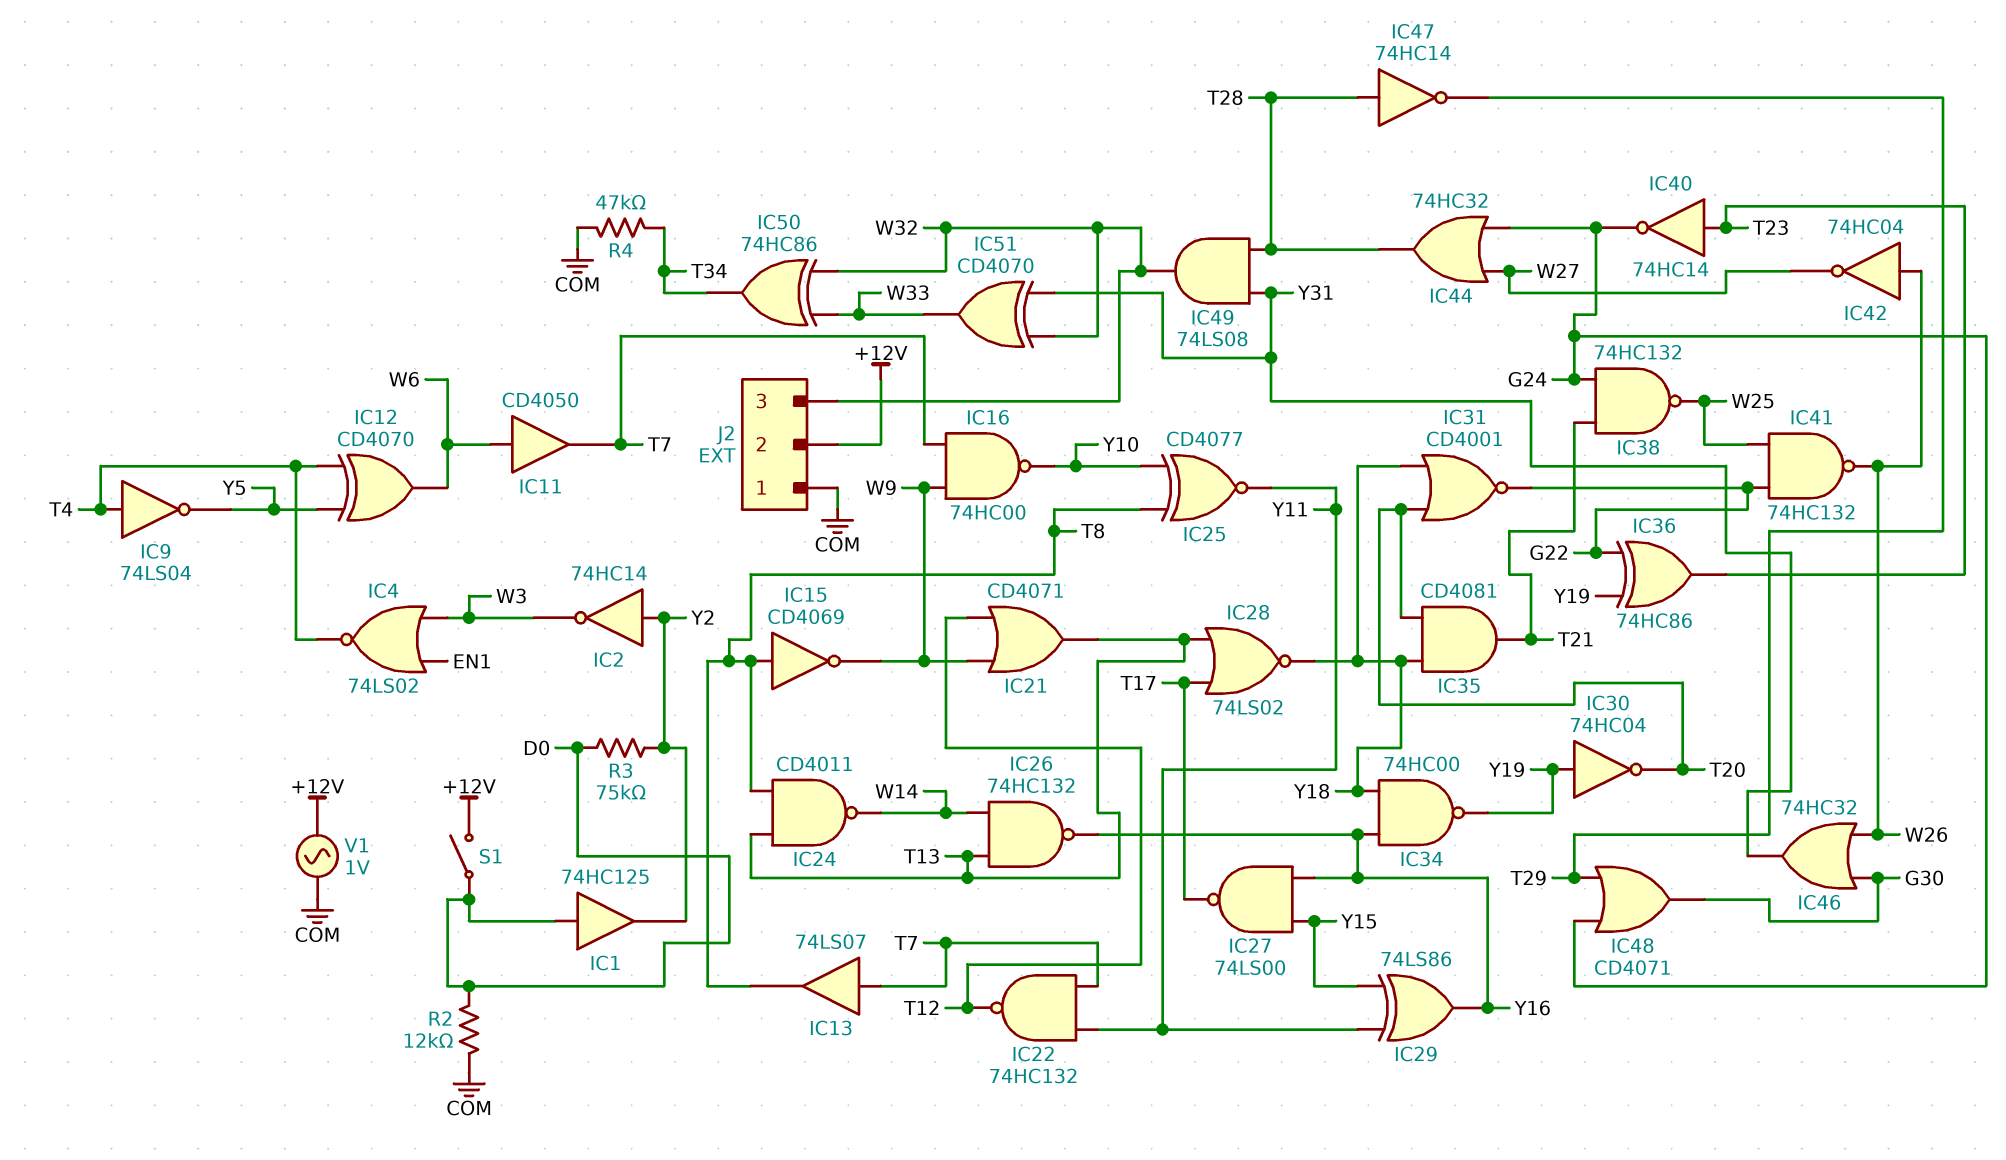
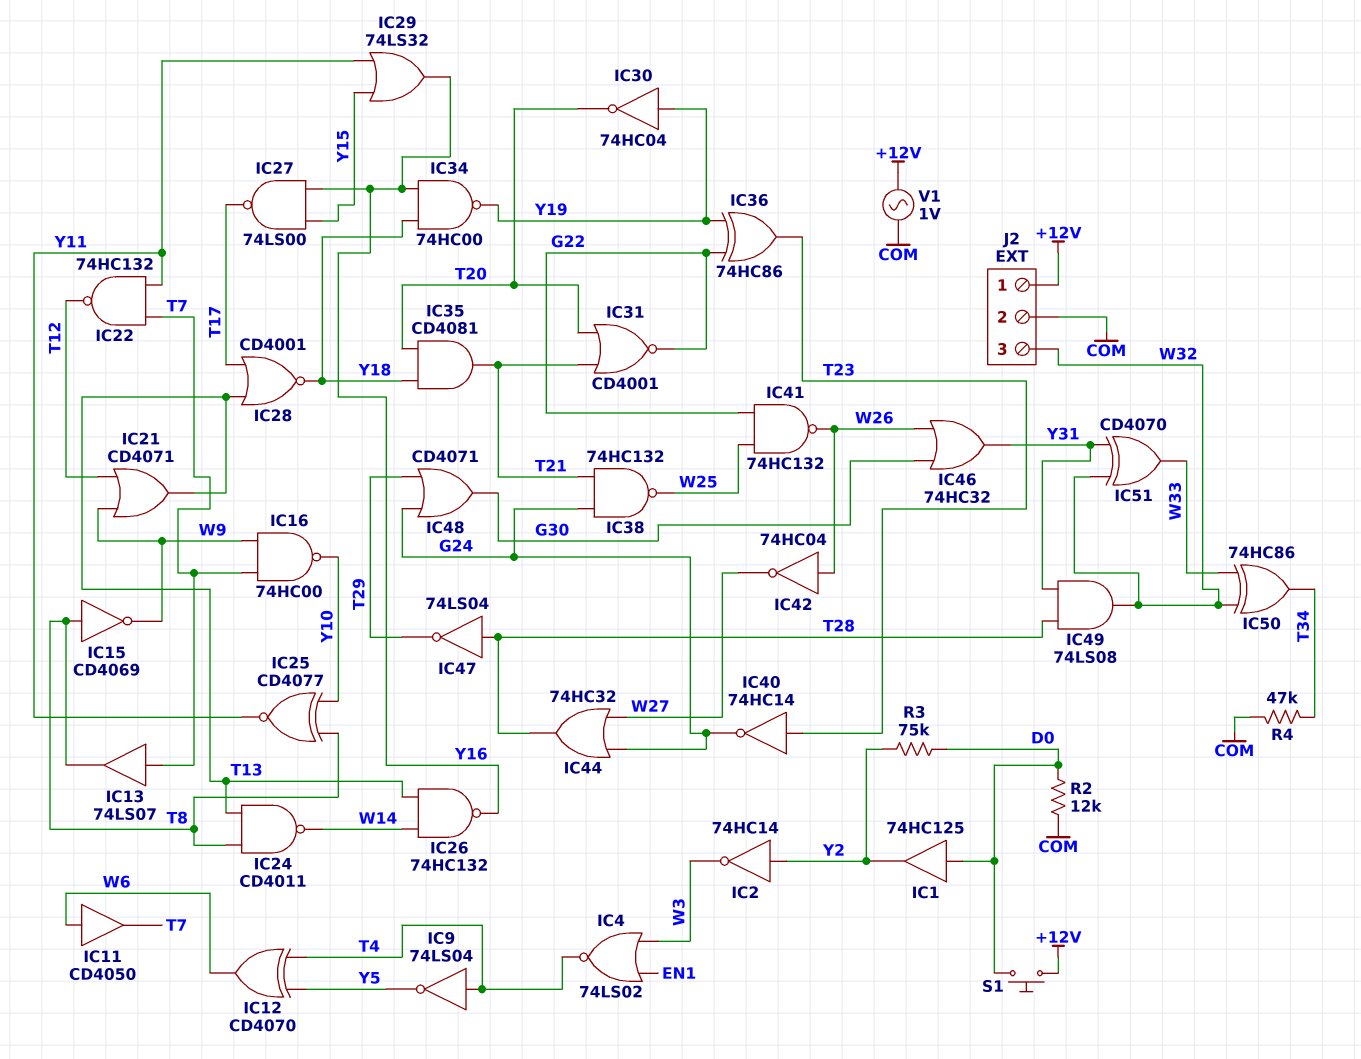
IC28: NOR 74LS02 (in T13, in T17, out Y18) -> NOR CD4001 (in T13, in T17, out Y18)
IC29: XOR 74LS86 (in Y11, in Y15, out Y16) -> OR 74LS32 (in Y11, in Y15, out Y16)
IC31: NOR CD4001 (in T20, in Y18, out G22) -> NOR CD4001 (in T20, in T21, out G22)
IC47: NOT 74HC14 (in T28, out T29) -> NOT 74LS04 (in T28, out T29)
J2 pin 1: COM -> +12V
J2 pin 2: +12V -> COM
S1: switch (+12V, D0) -> button (+12V, D0)

